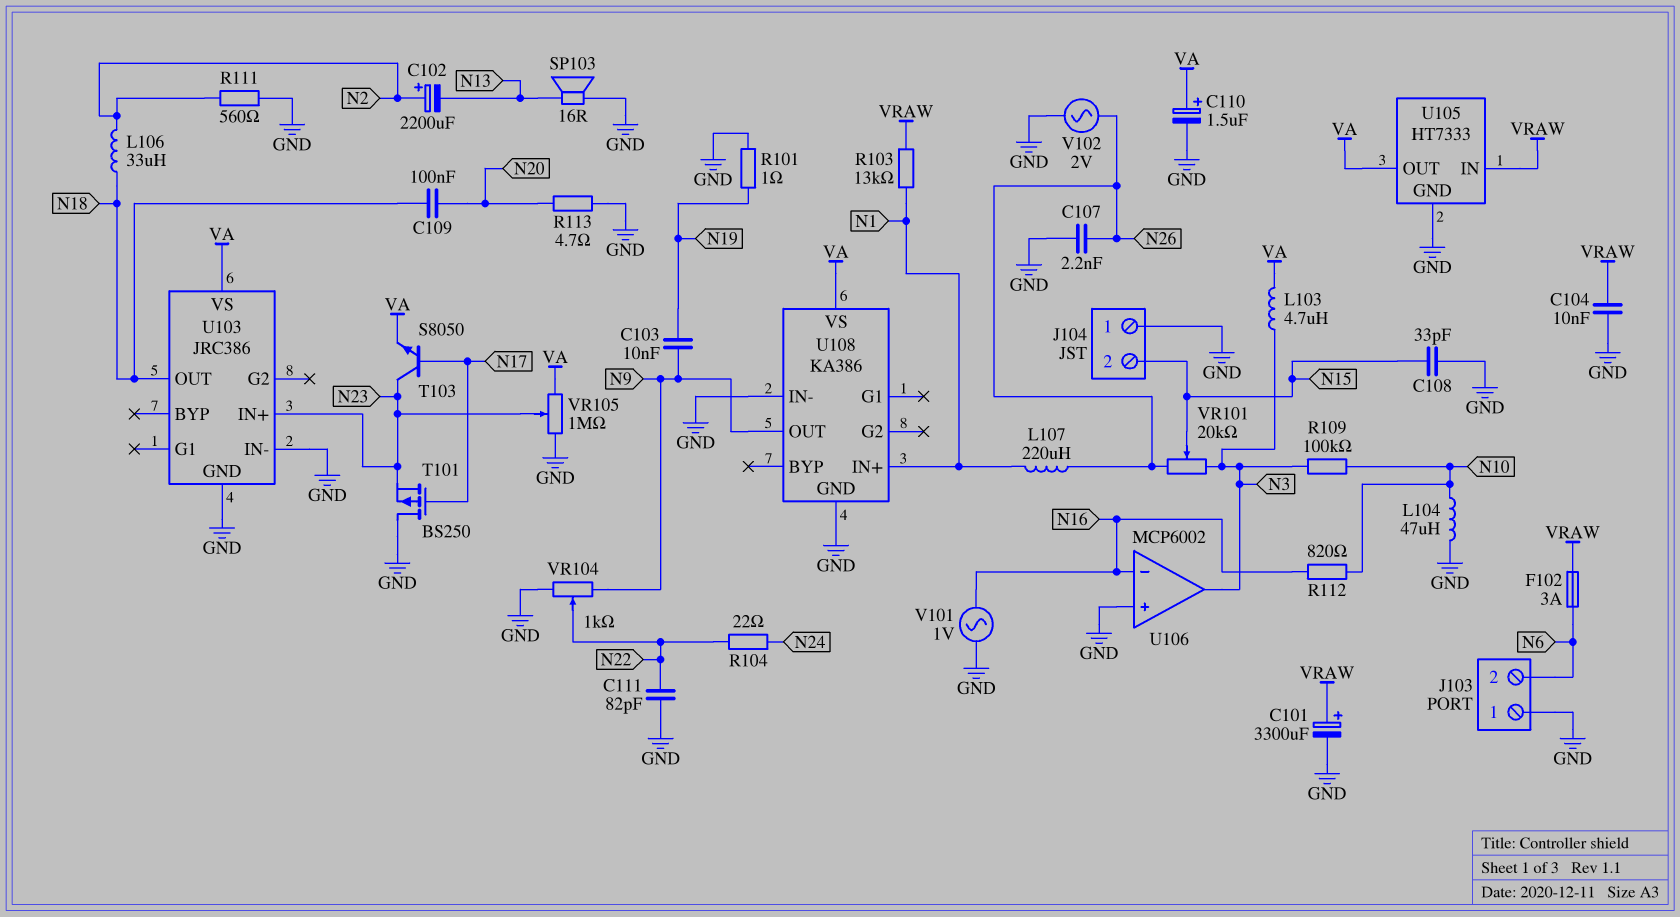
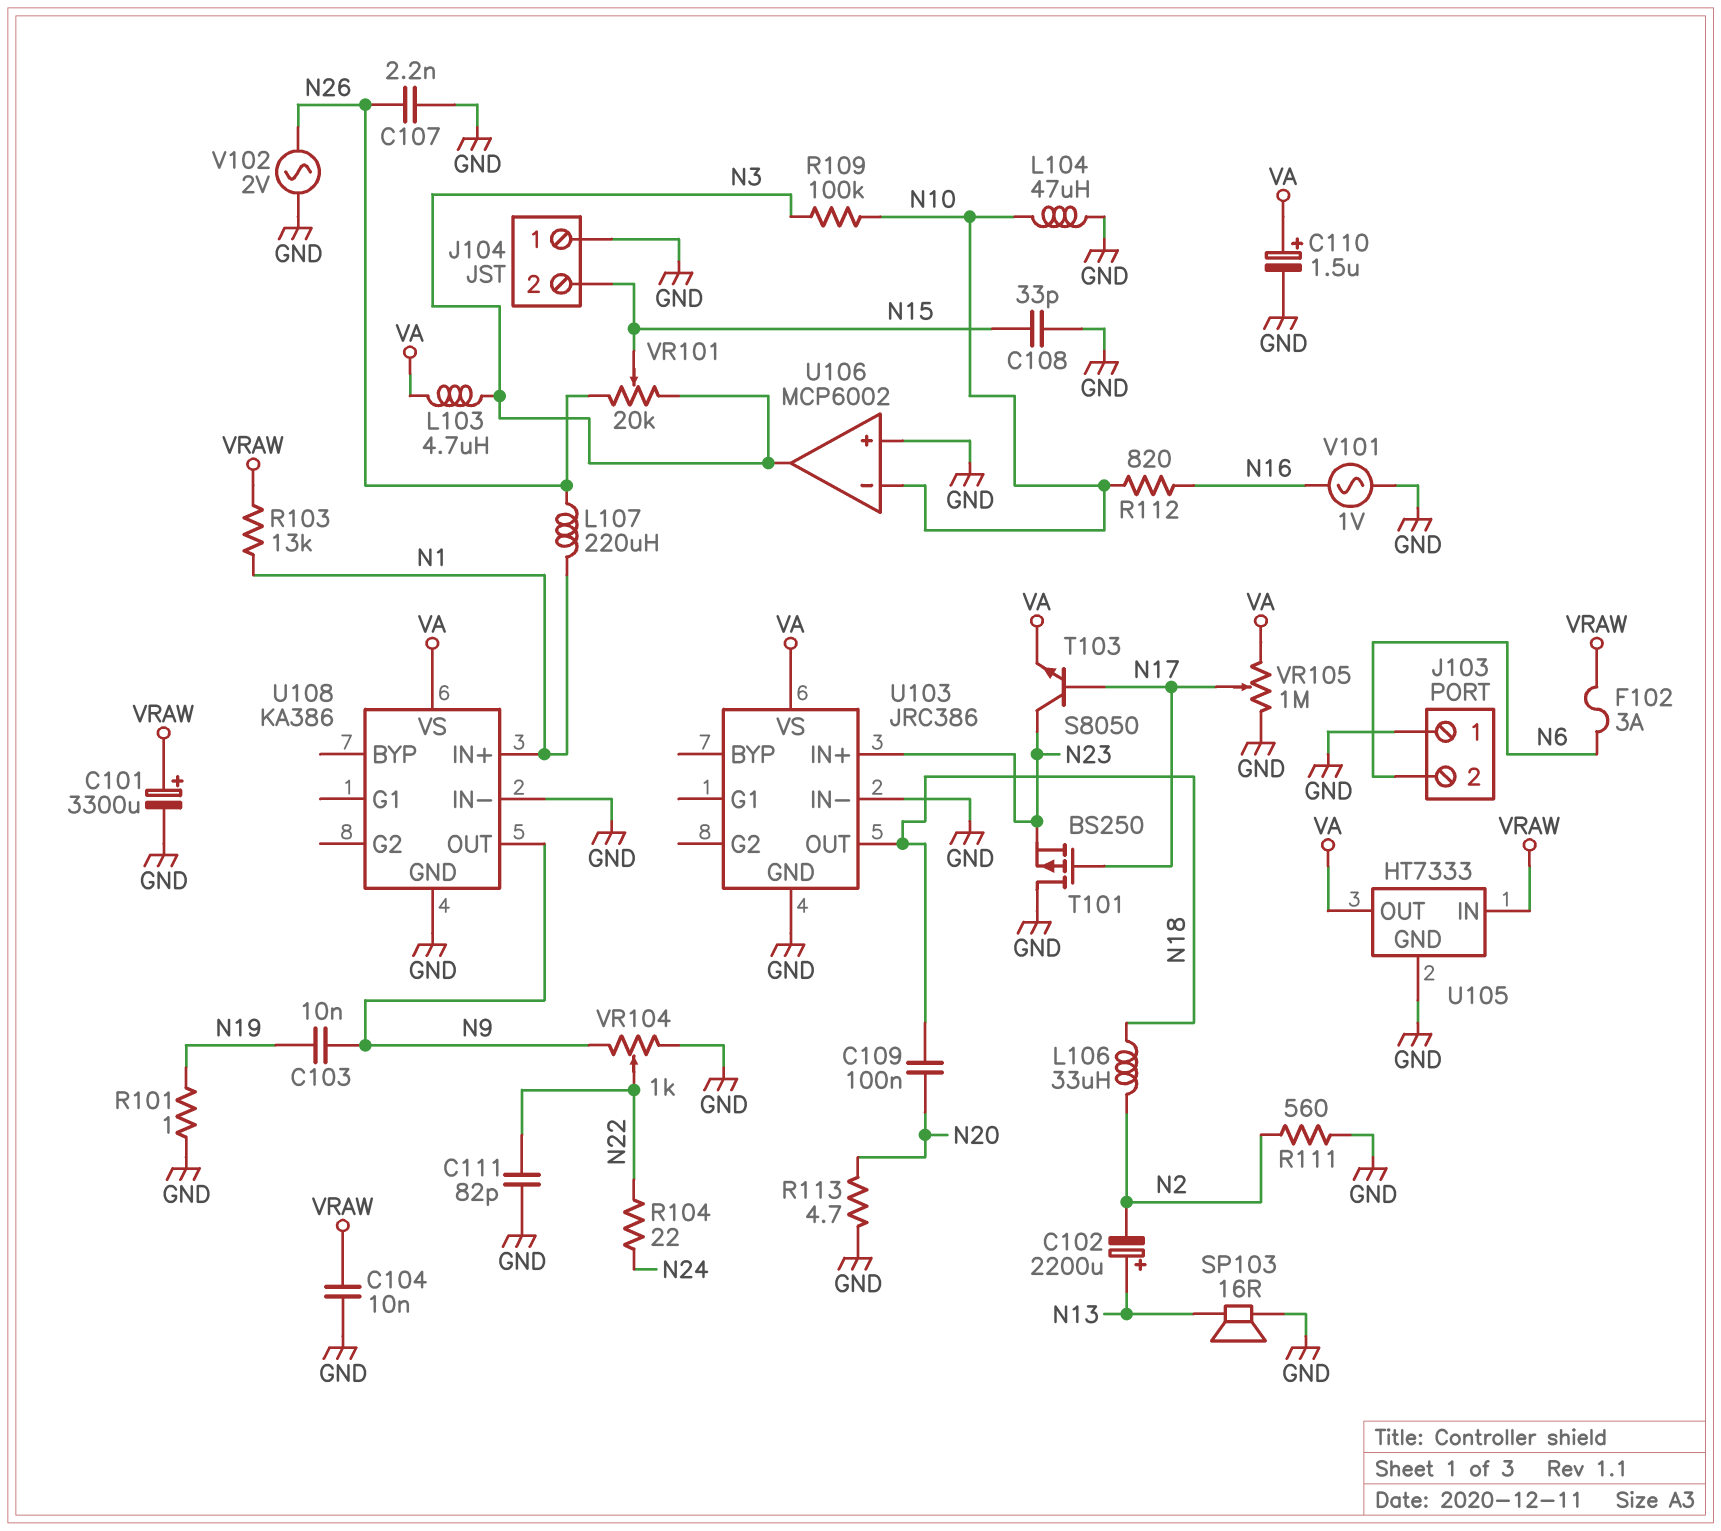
C102: 2200uF (plus N2, minus N13) -> 2200uF (plus N13, minus N2)
U106 pin in-: N16 -> N10
VR105: 1M (GND, VA, wiper N23) -> 1M (GND, VA, wiper N17)

